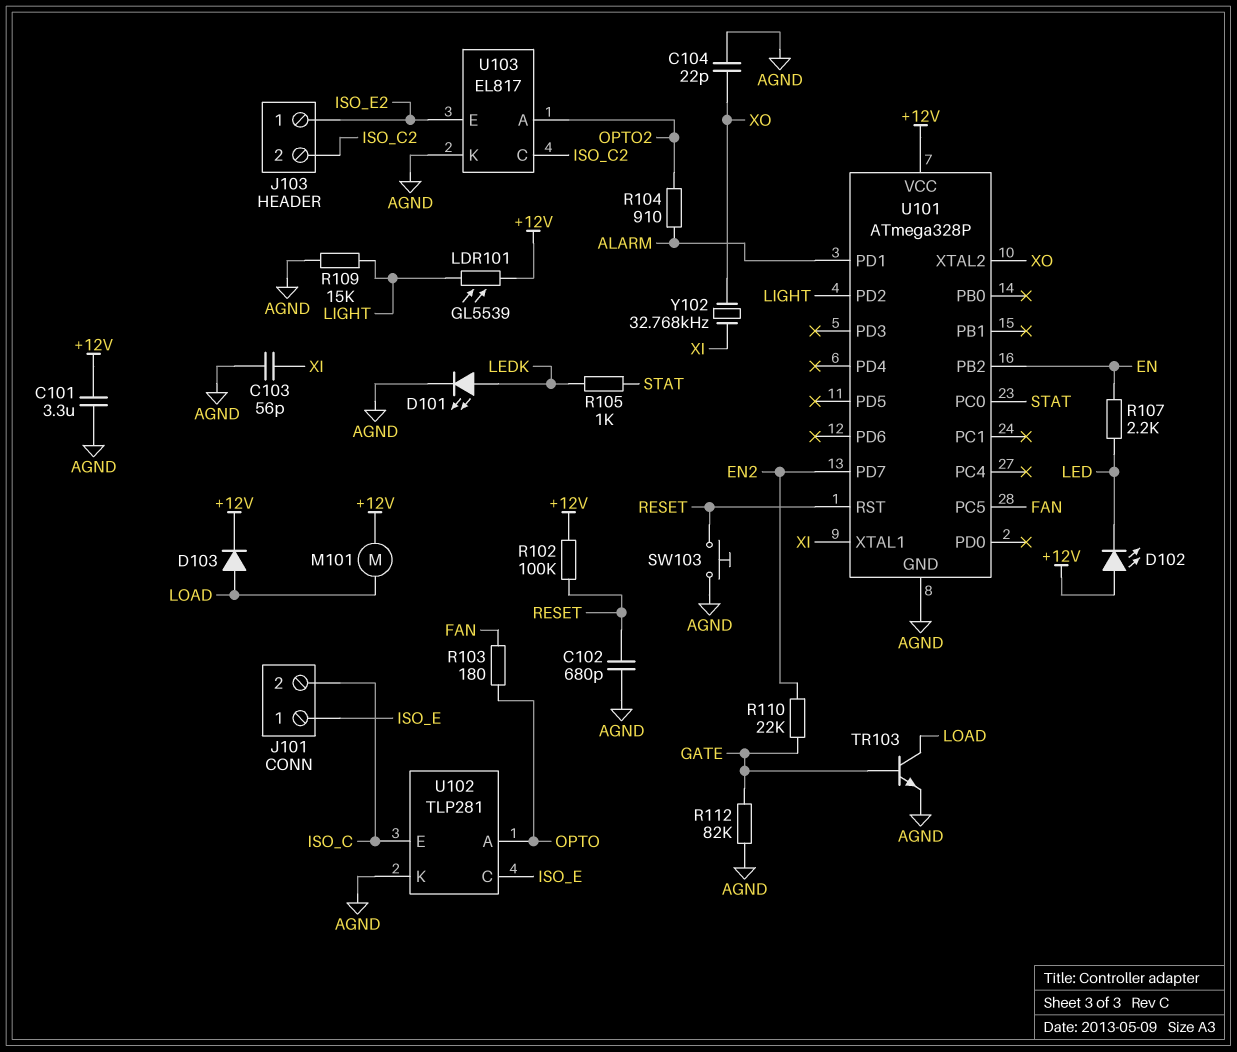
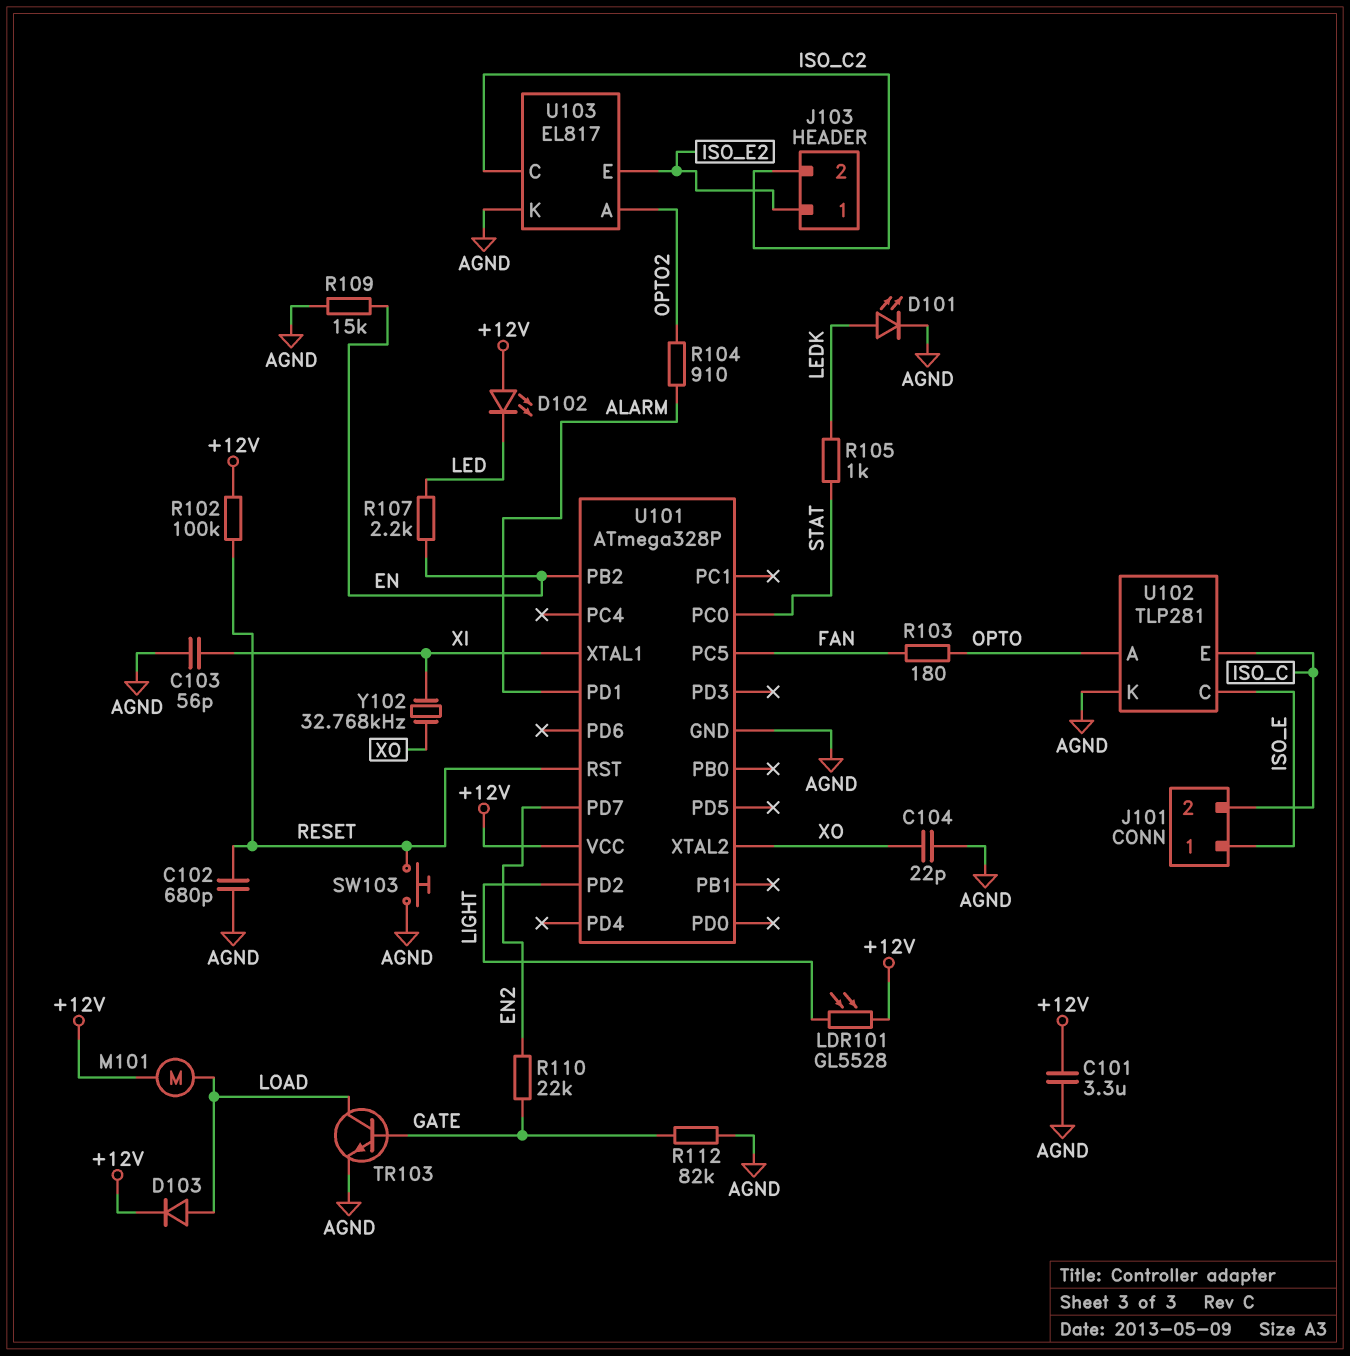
LDR101: GL5539 (+12V, LIGHT) -> GL5528 (+12V, LIGHT)
R109: 15k (AGND, LIGHT) -> 15k (AGND, EN)

